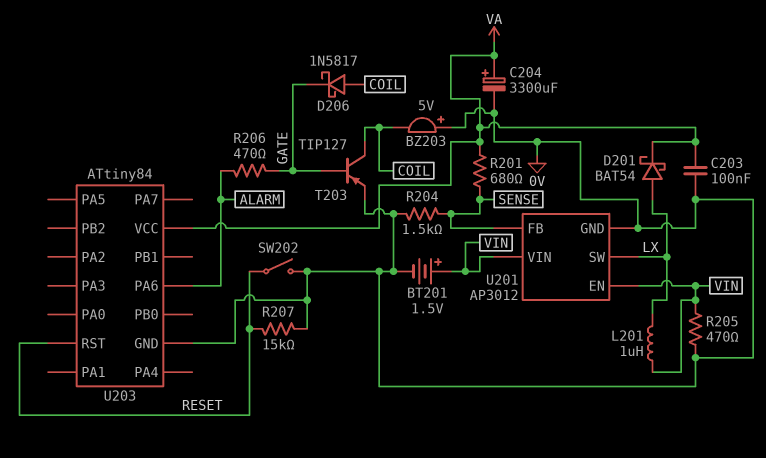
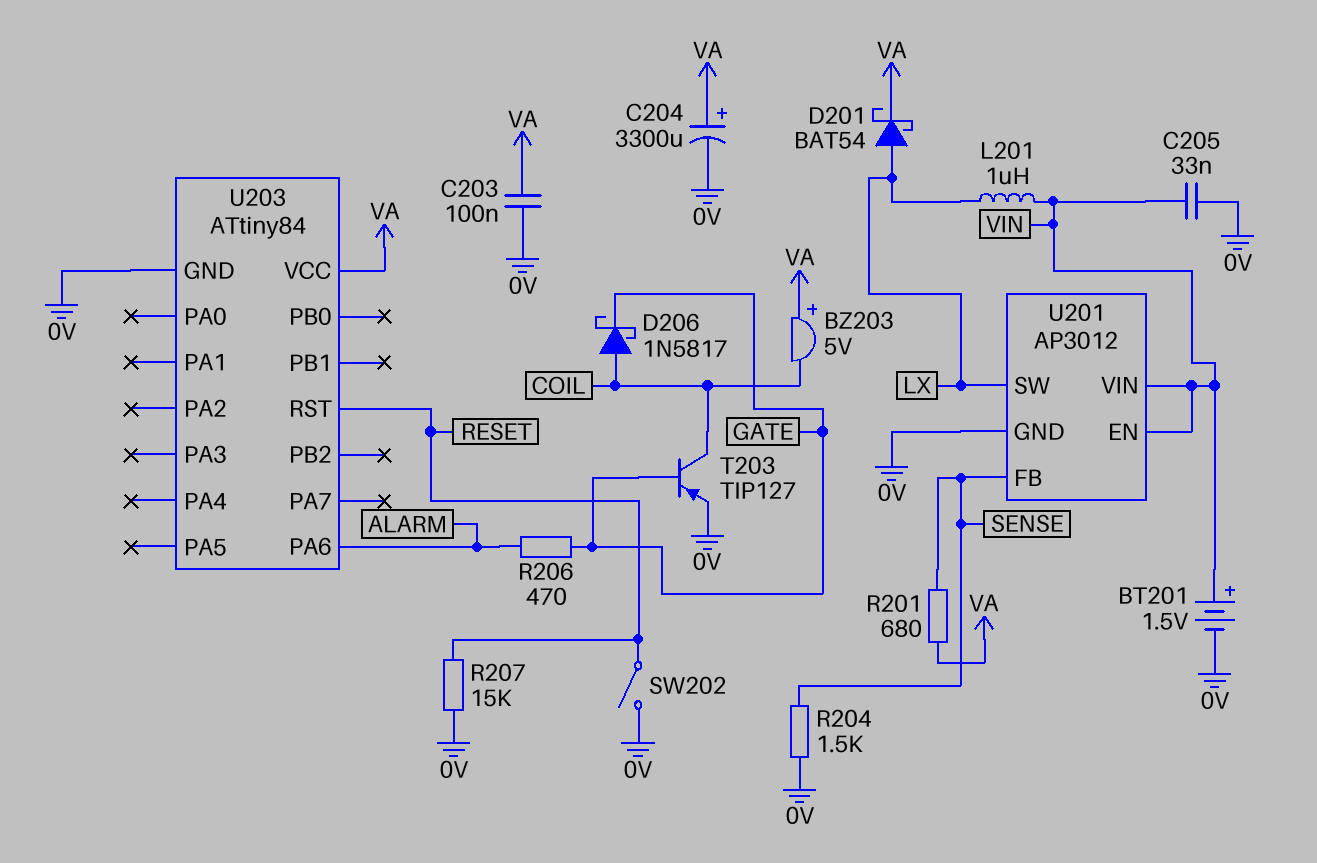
BZ203: buzzer 5V (plus 0V, minus COIL) -> buzzer 5V (plus VA, minus COIL)
C205: none -> 33nF (0V, VIN)
R205: 470 (0V, VIN) -> none

